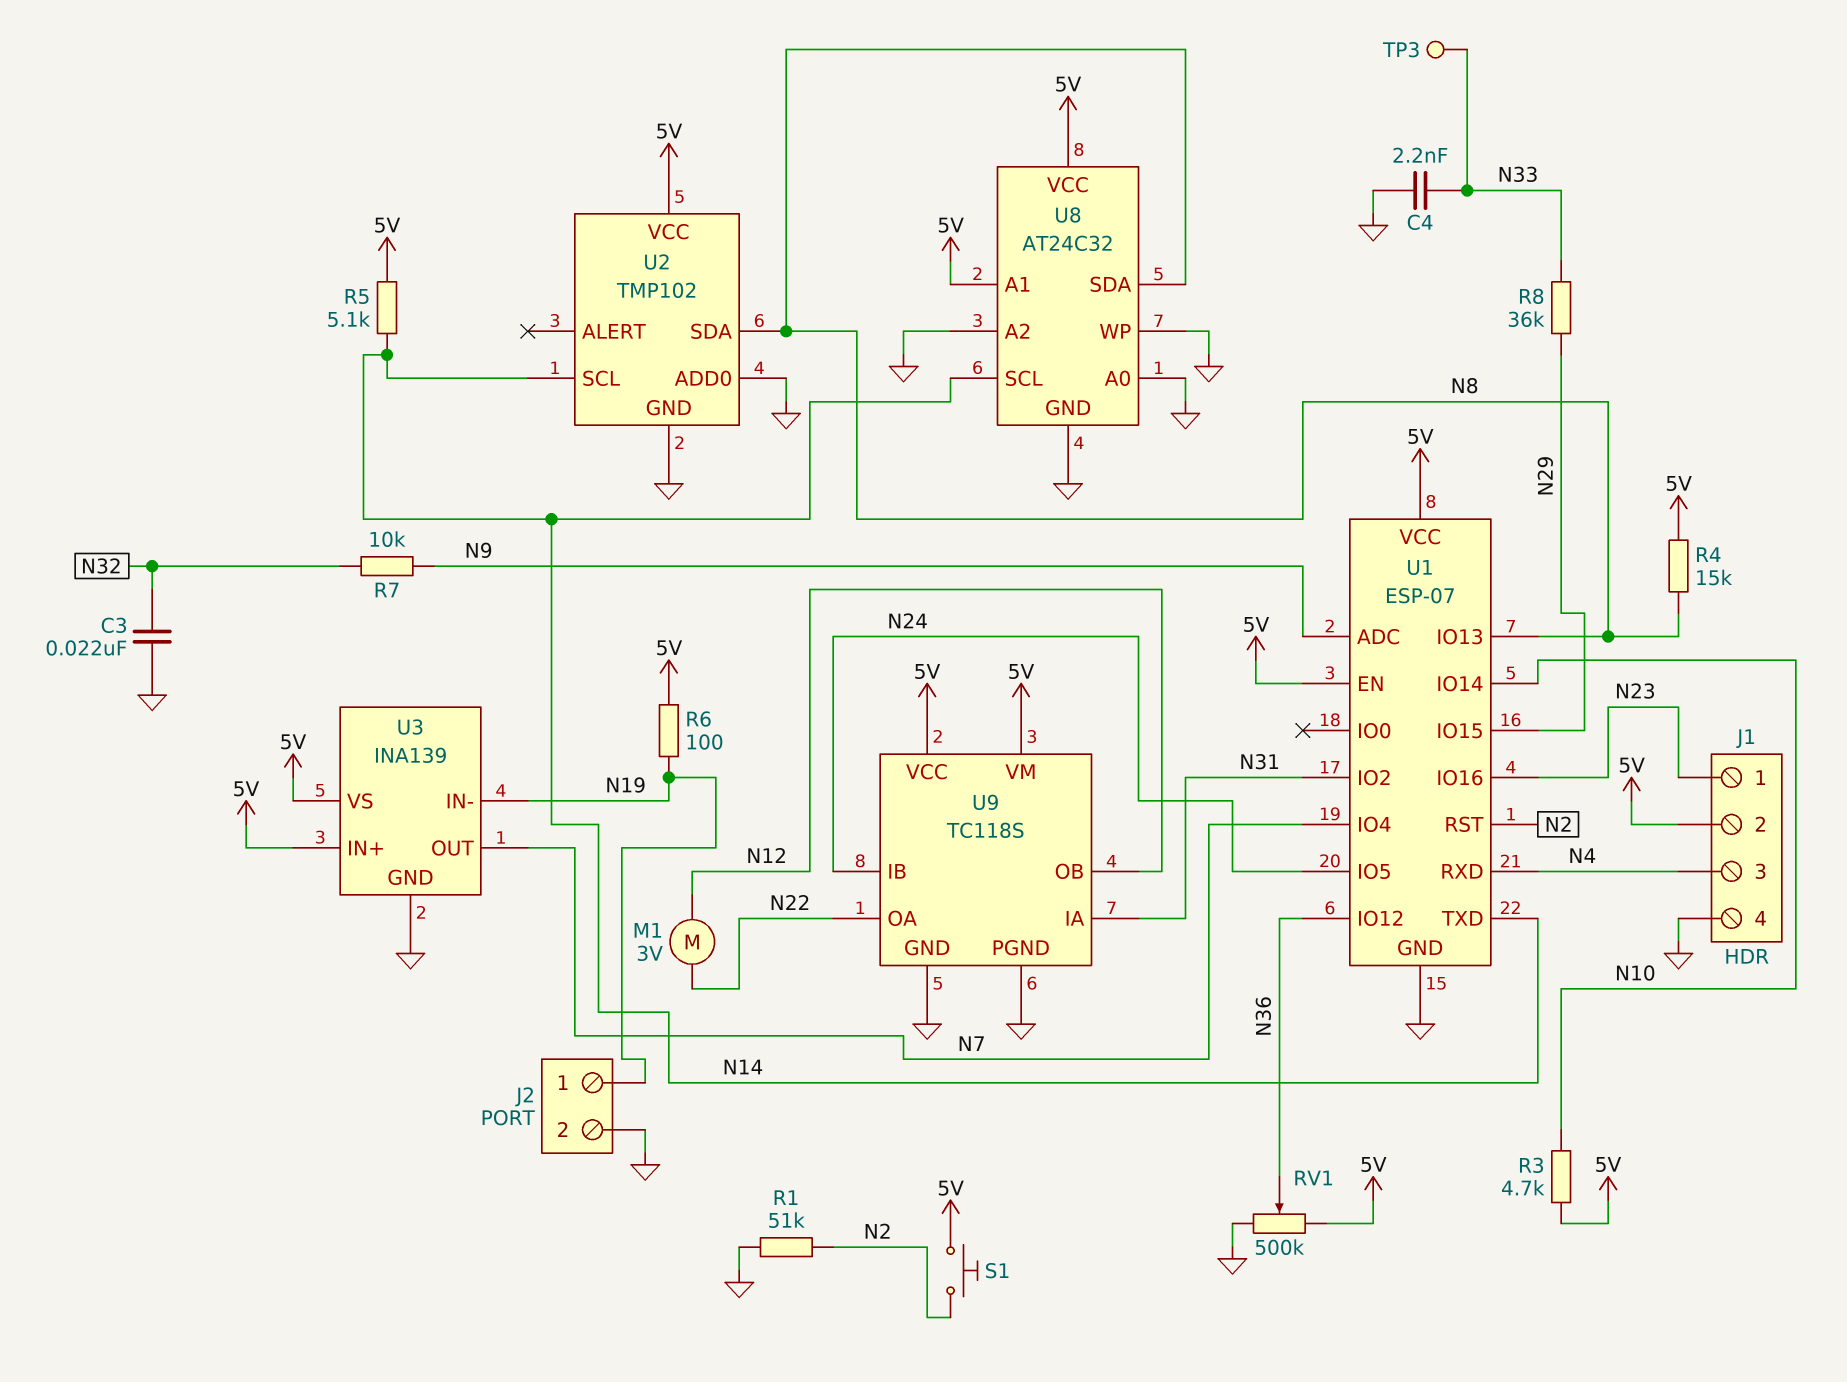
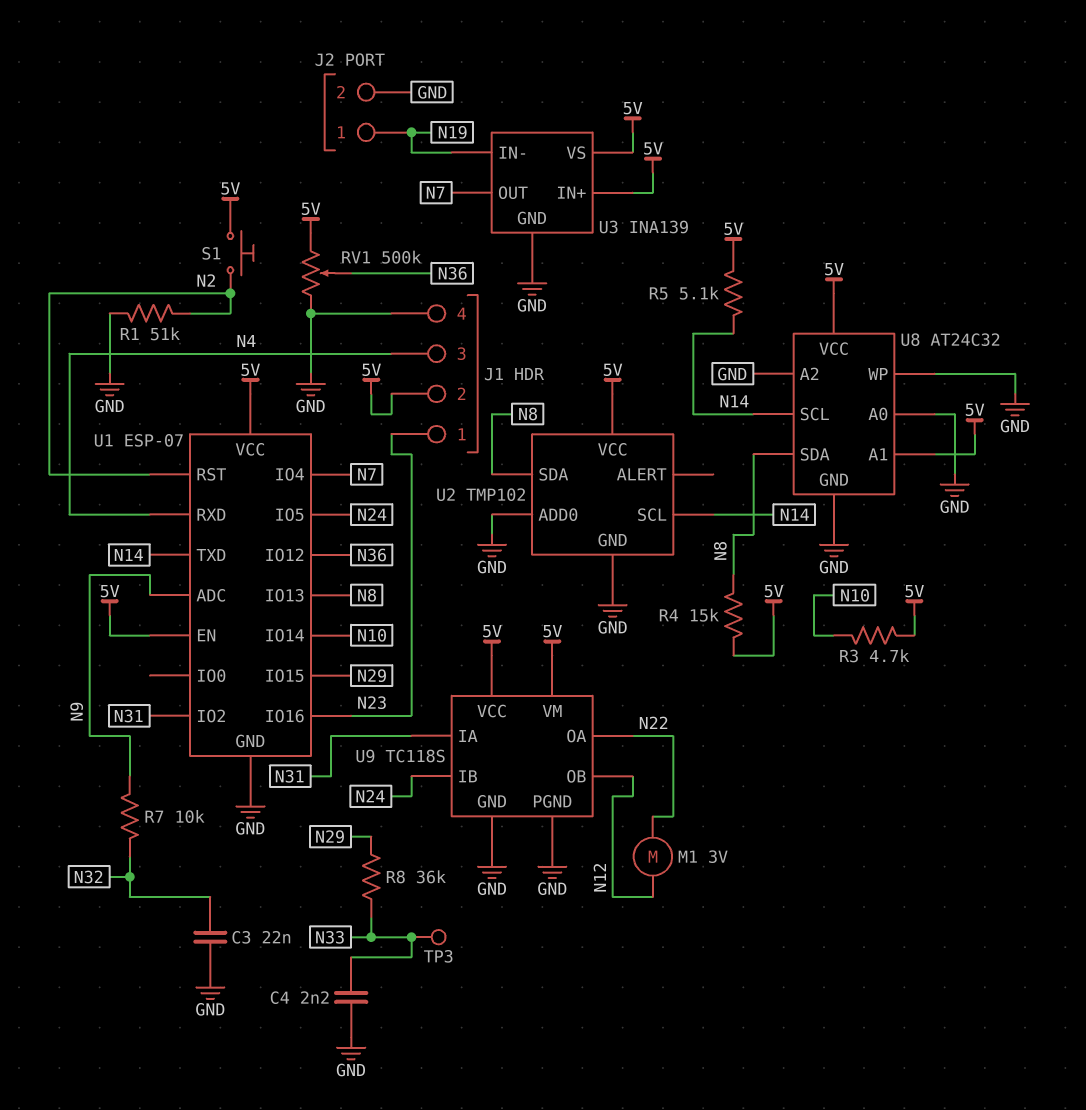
R6: 100 (5V, N19) -> none

